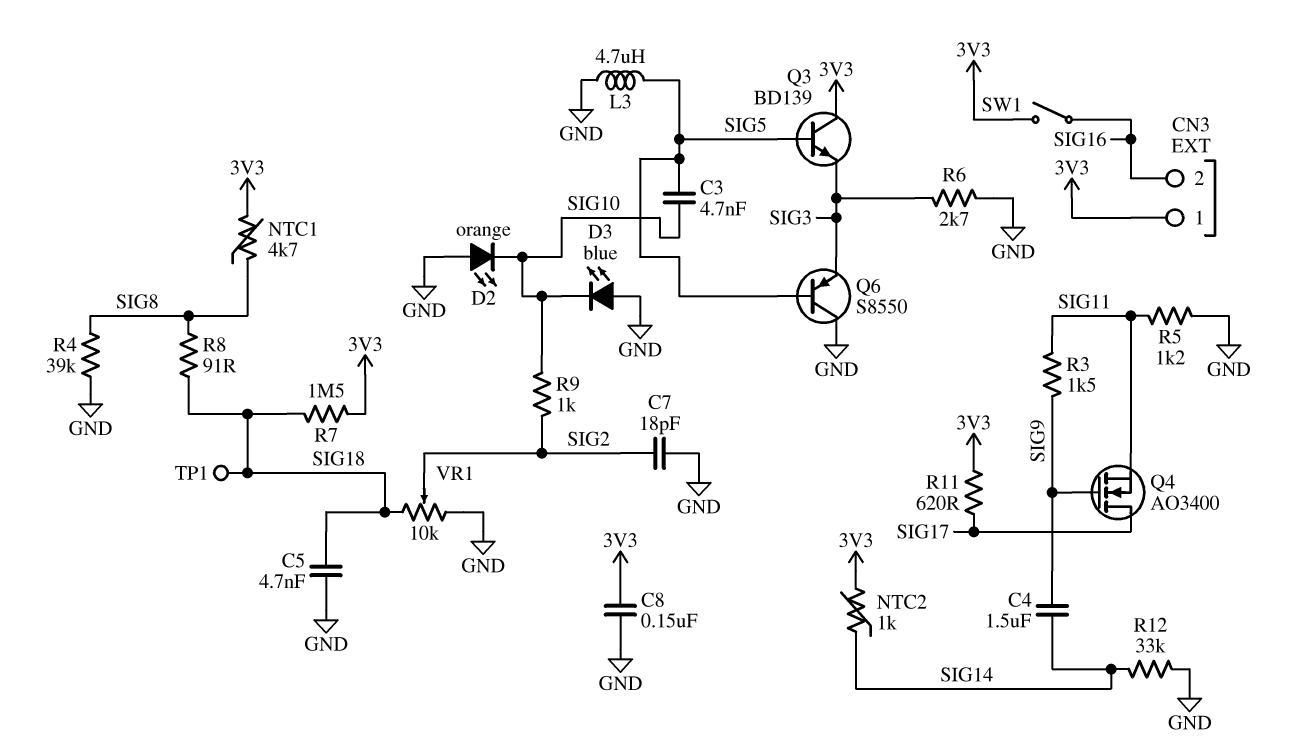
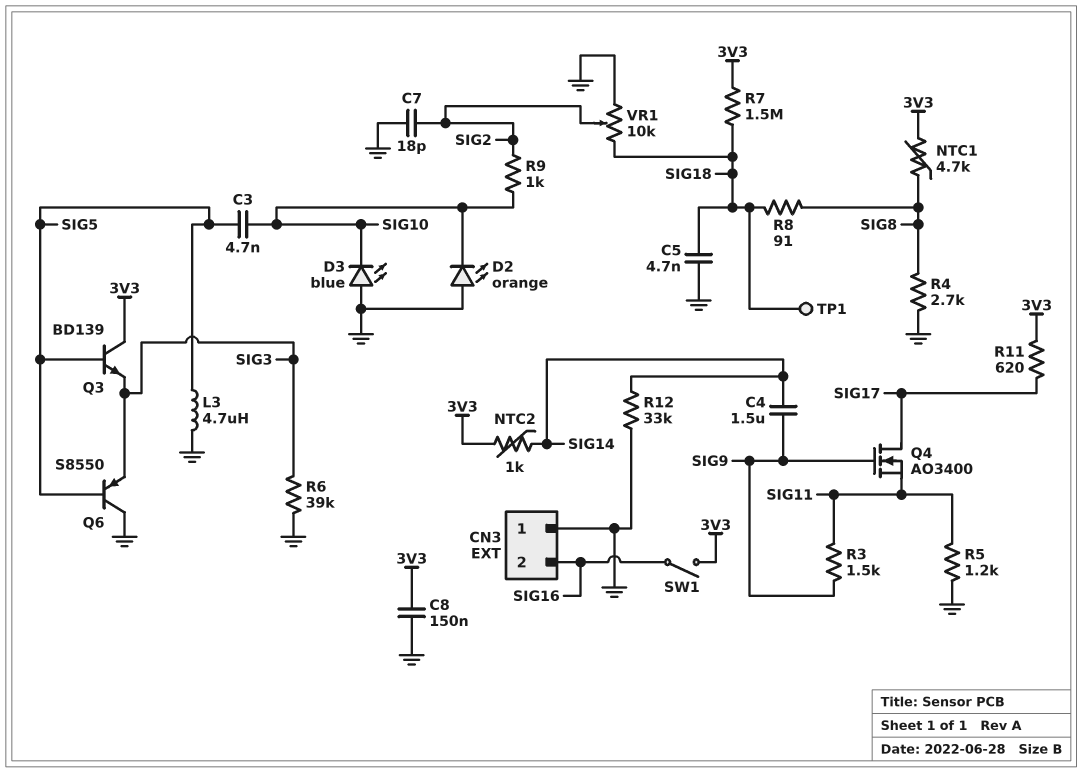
CN3 pin 1: 3V3 -> GND
R4: 39k (GND, SIG8) -> 2.7k (GND, SIG8)
R6: 2.7k (GND, SIG3) -> 39k (GND, SIG3)

